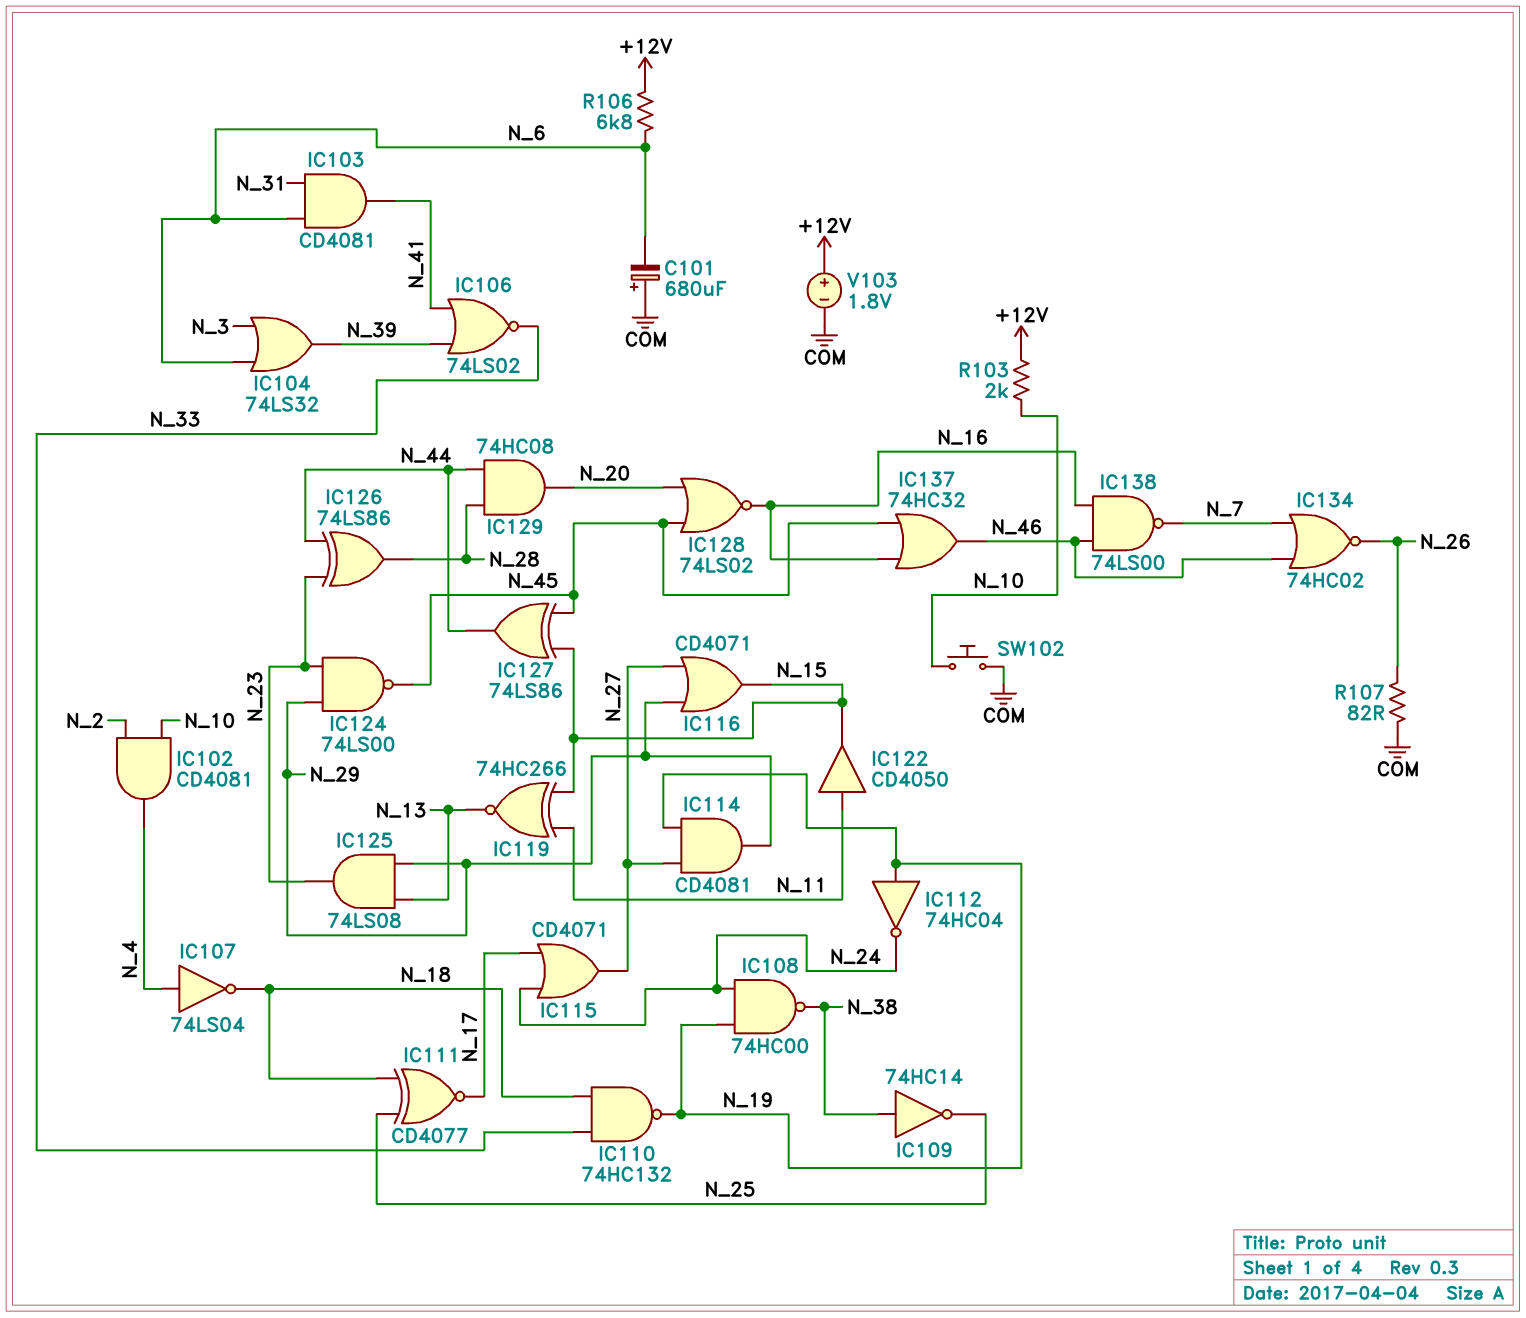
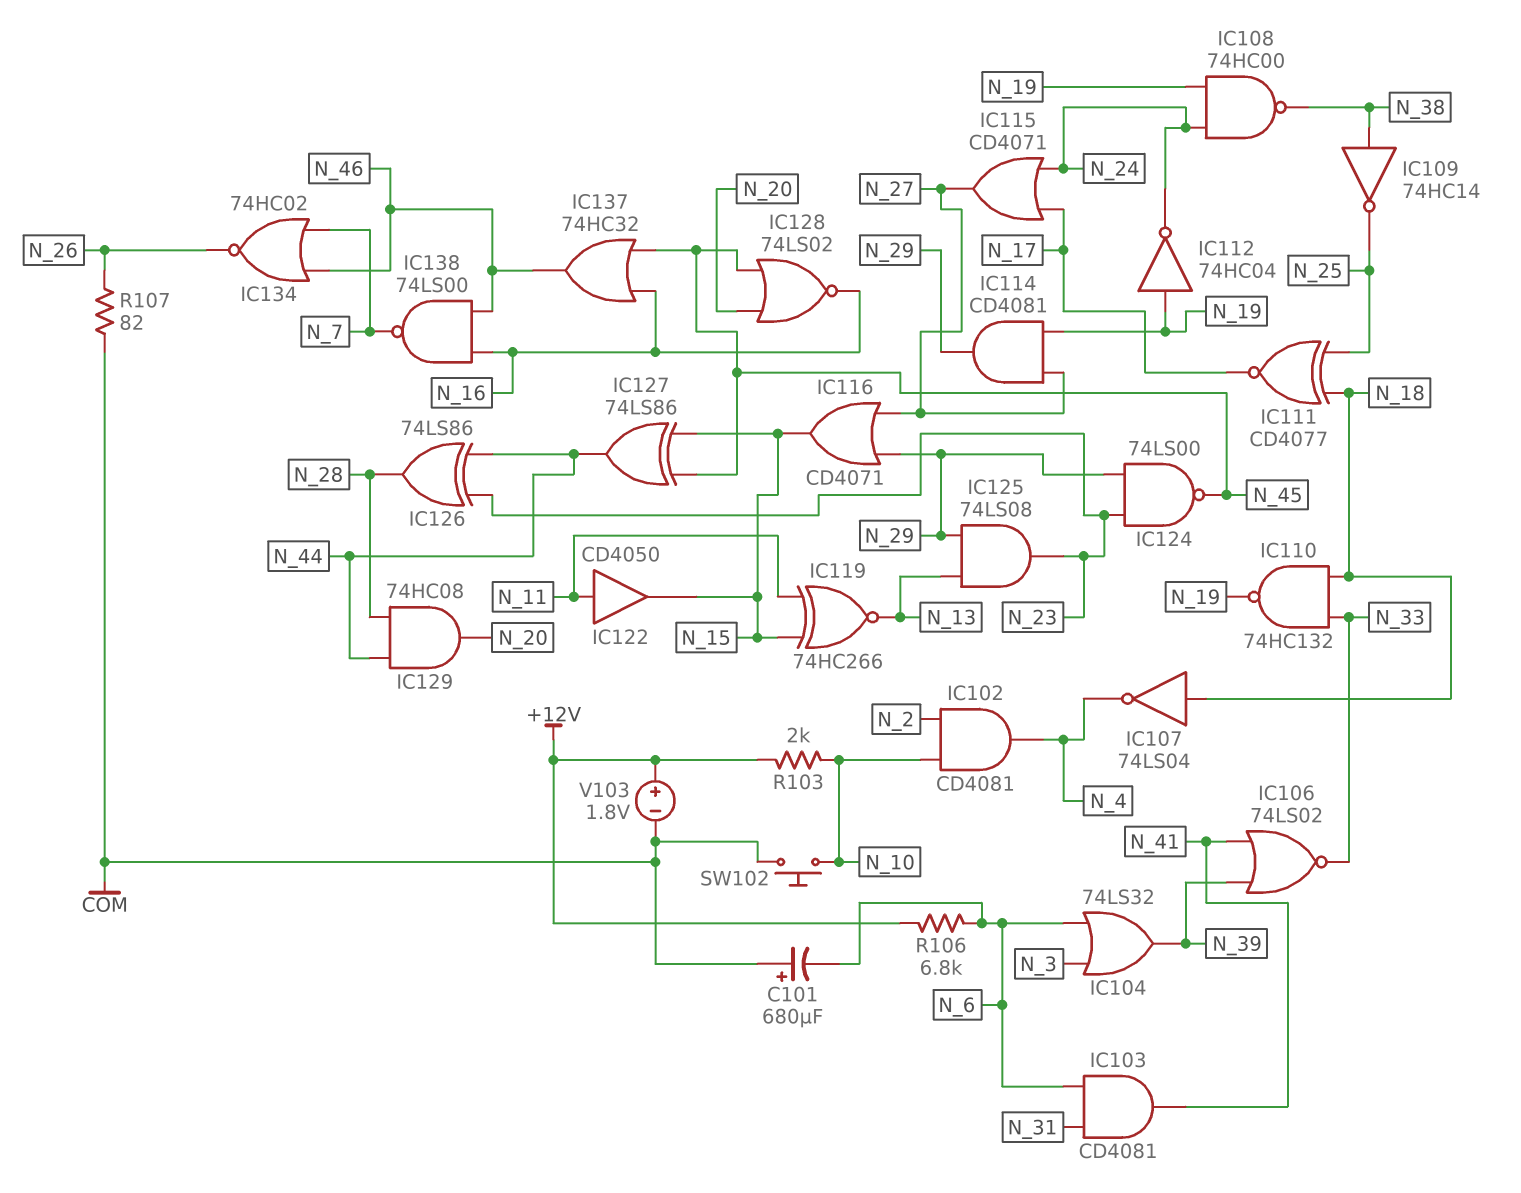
IC107: NOT 74LS04 (in N_4, out N_18) -> NOT 74LS04 (in N_18, out N_4)

